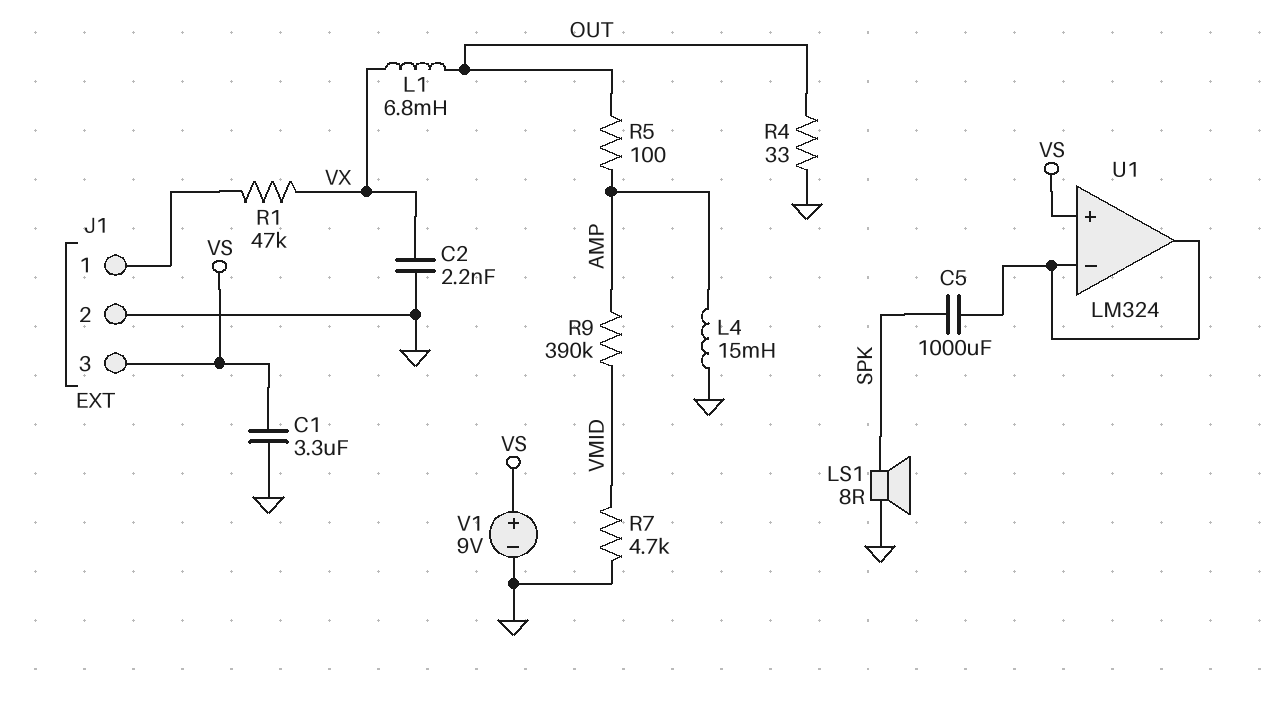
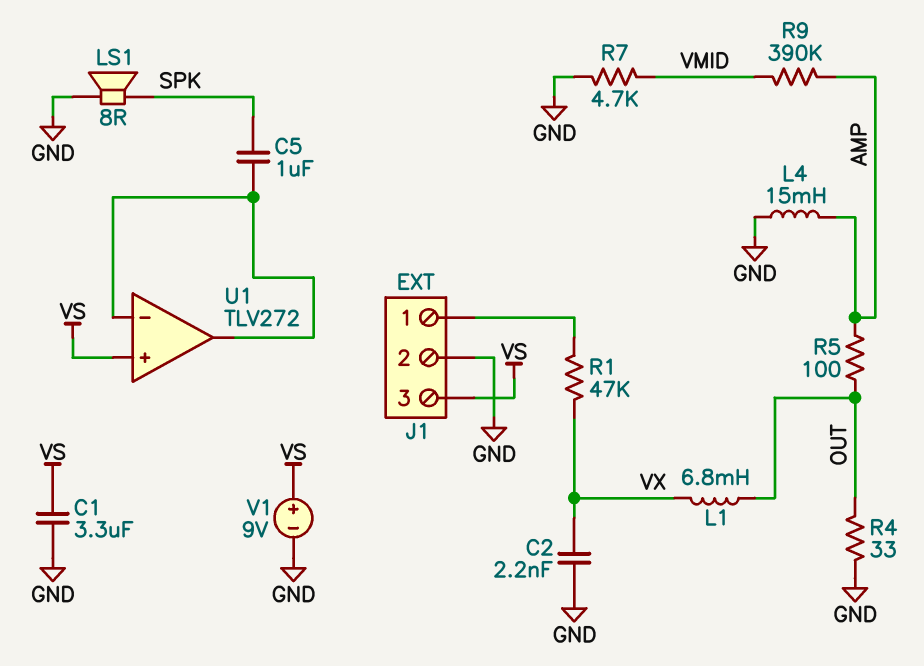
C5: 1000uF (SPK, U1/in-) -> 1uF (SPK, U1/in-)
U1: LM324 -> TLV272

